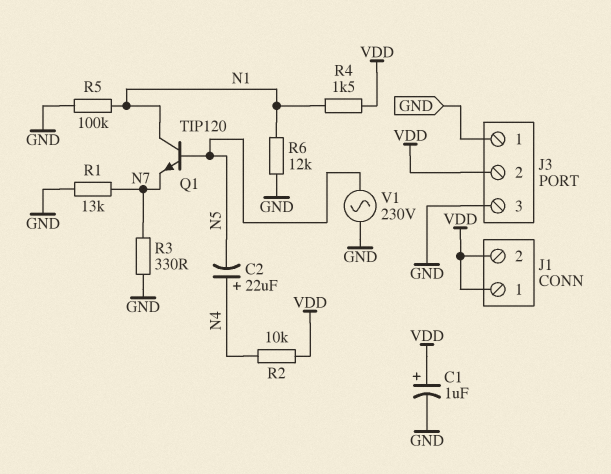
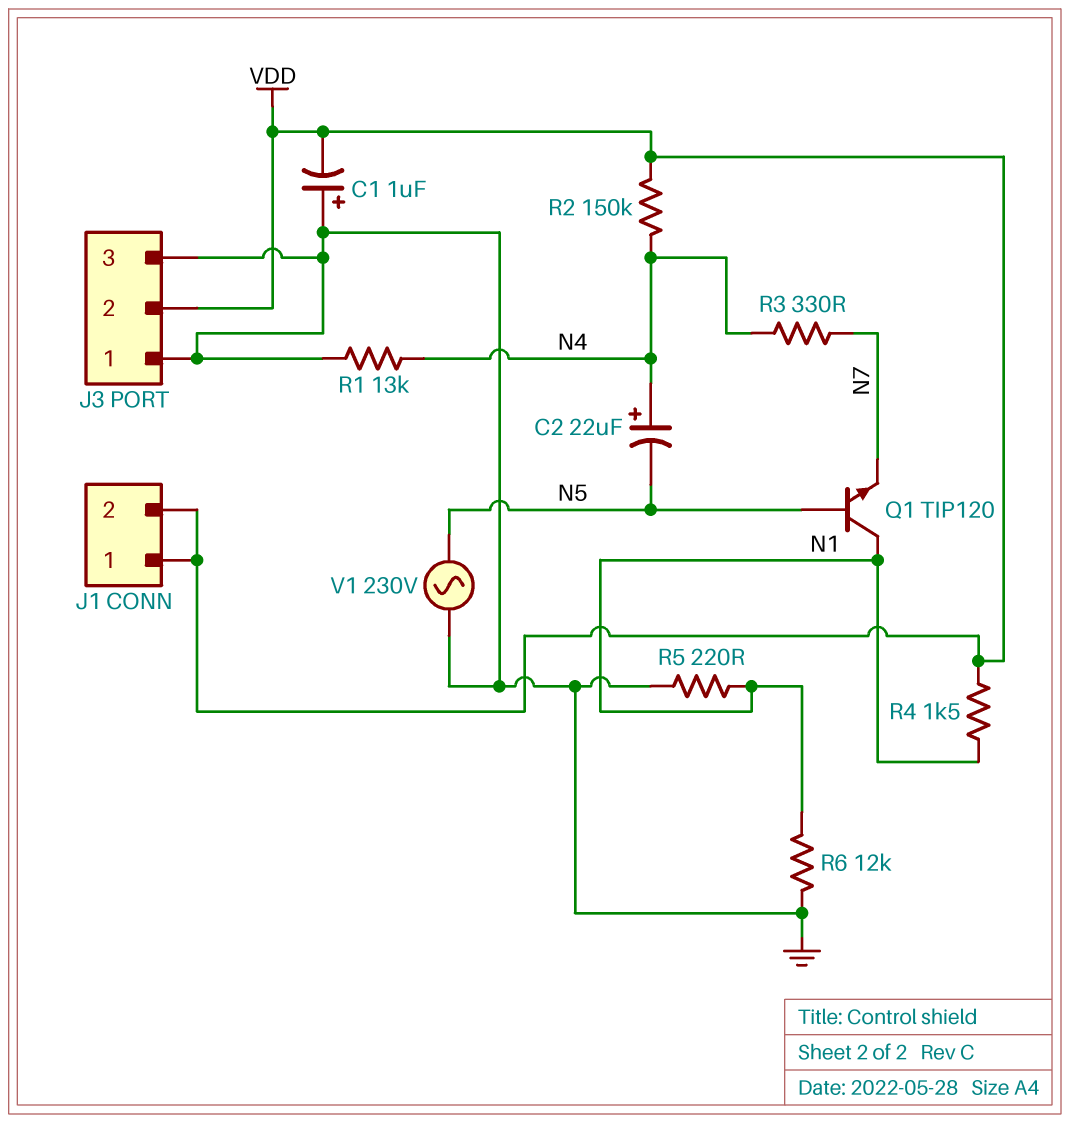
C1: 1uF (plus VDD, minus GND) -> 1uF (plus GND, minus VDD)
R1: 13k (GND, N7) -> 13k (GND, N4)
R2: 10k (N4, VDD) -> 150k (N4, VDD)
R3: 330 (GND, N7) -> 330 (N4, N7)
R5: 100k (GND, N1) -> 220 (GND, N1)

